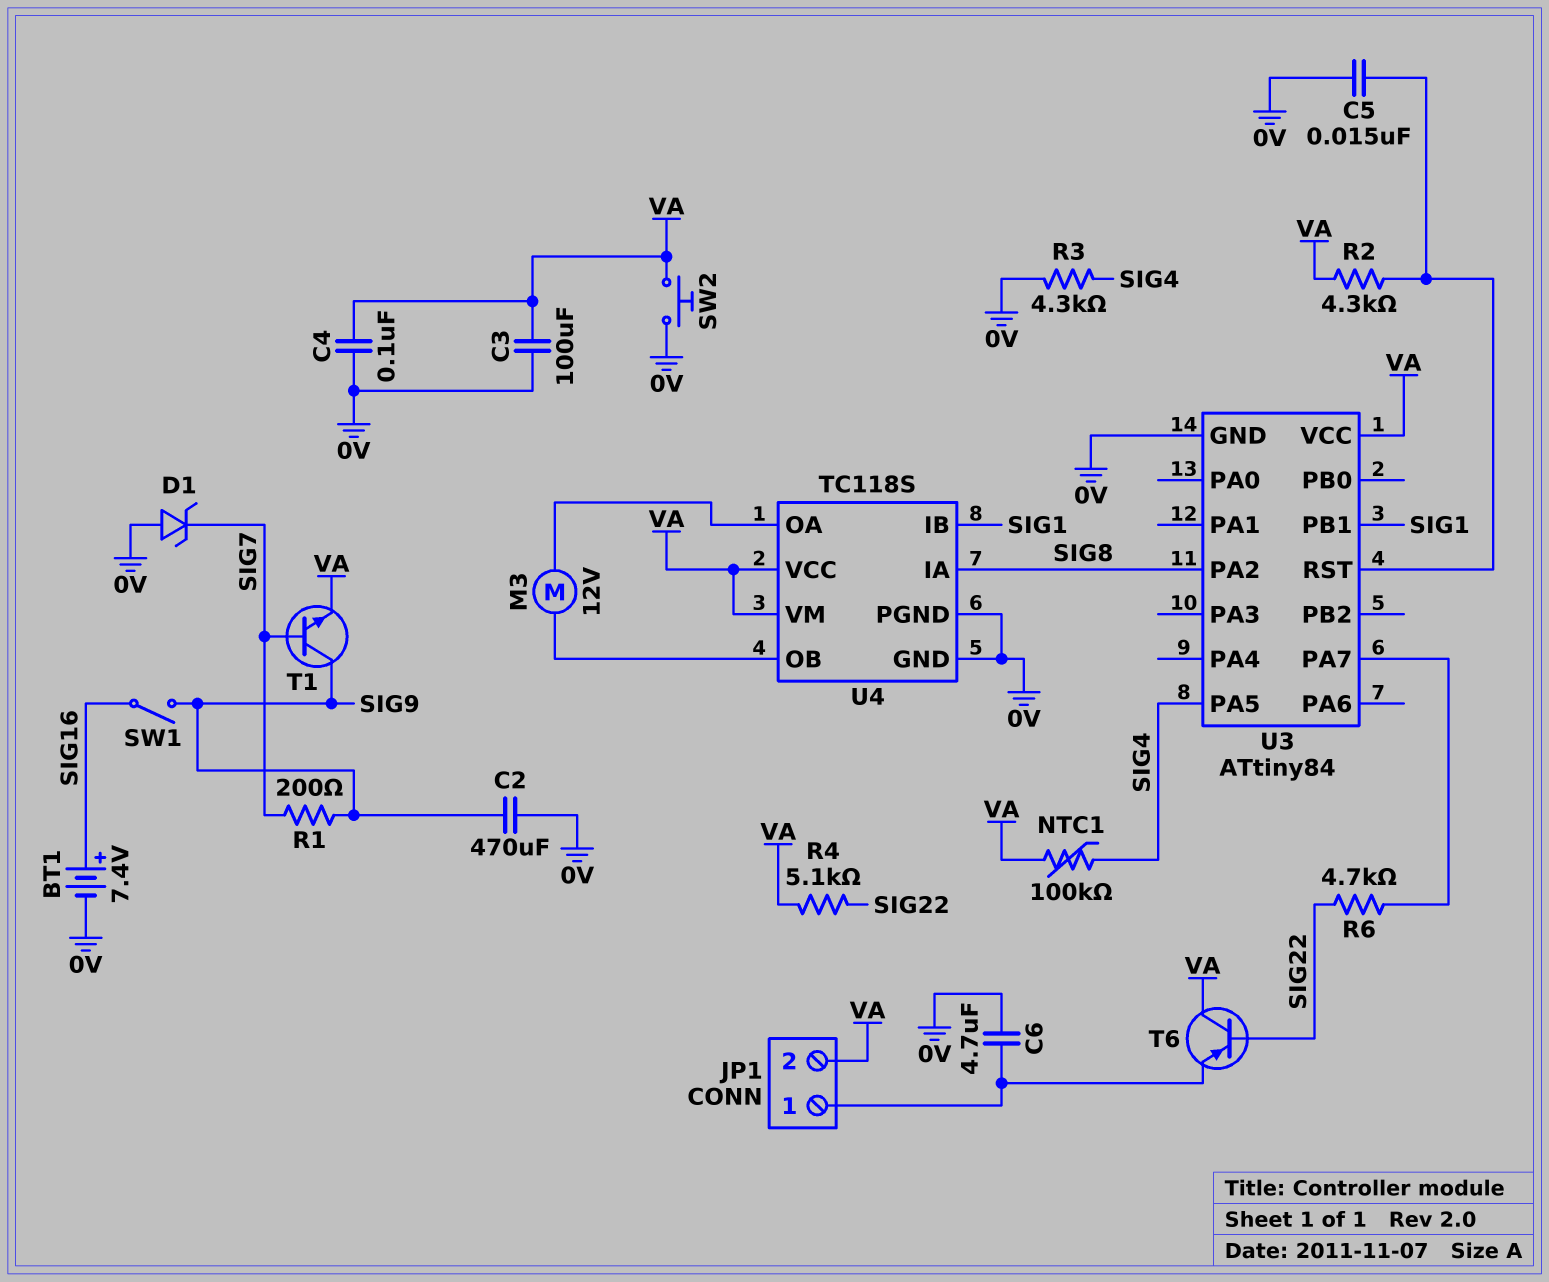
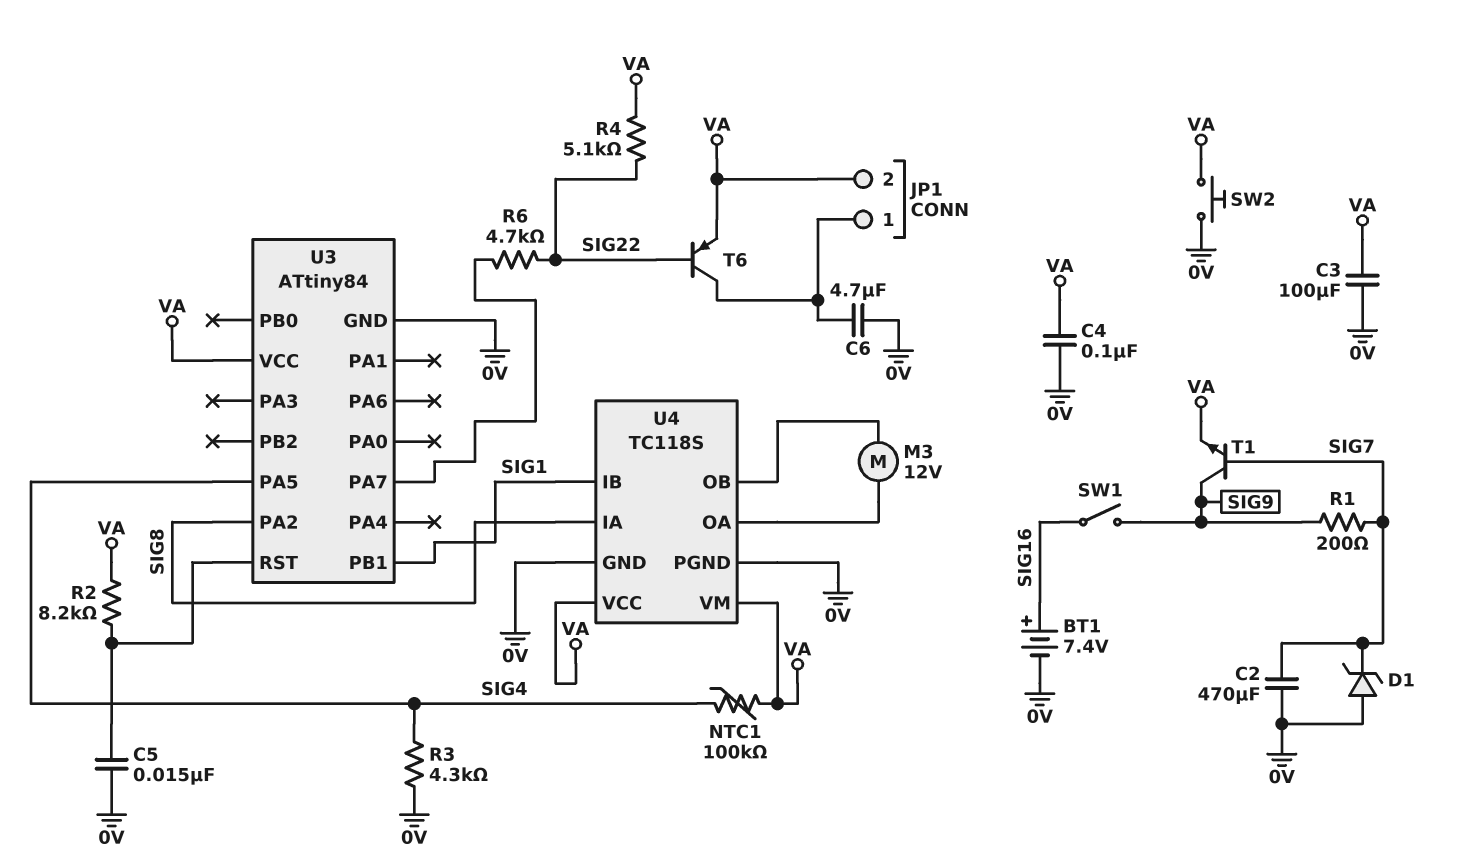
C2: 470uF (0V, SIG9) -> 470uF (0V, SIG7)
R2: 4.3k (U3/RST, VA) -> 8.2k (U3/RST, VA)
T6: PNP (B SIG22, C VA, E JP1/1) -> PNP (B SIG22, C JP1/1, E VA)

